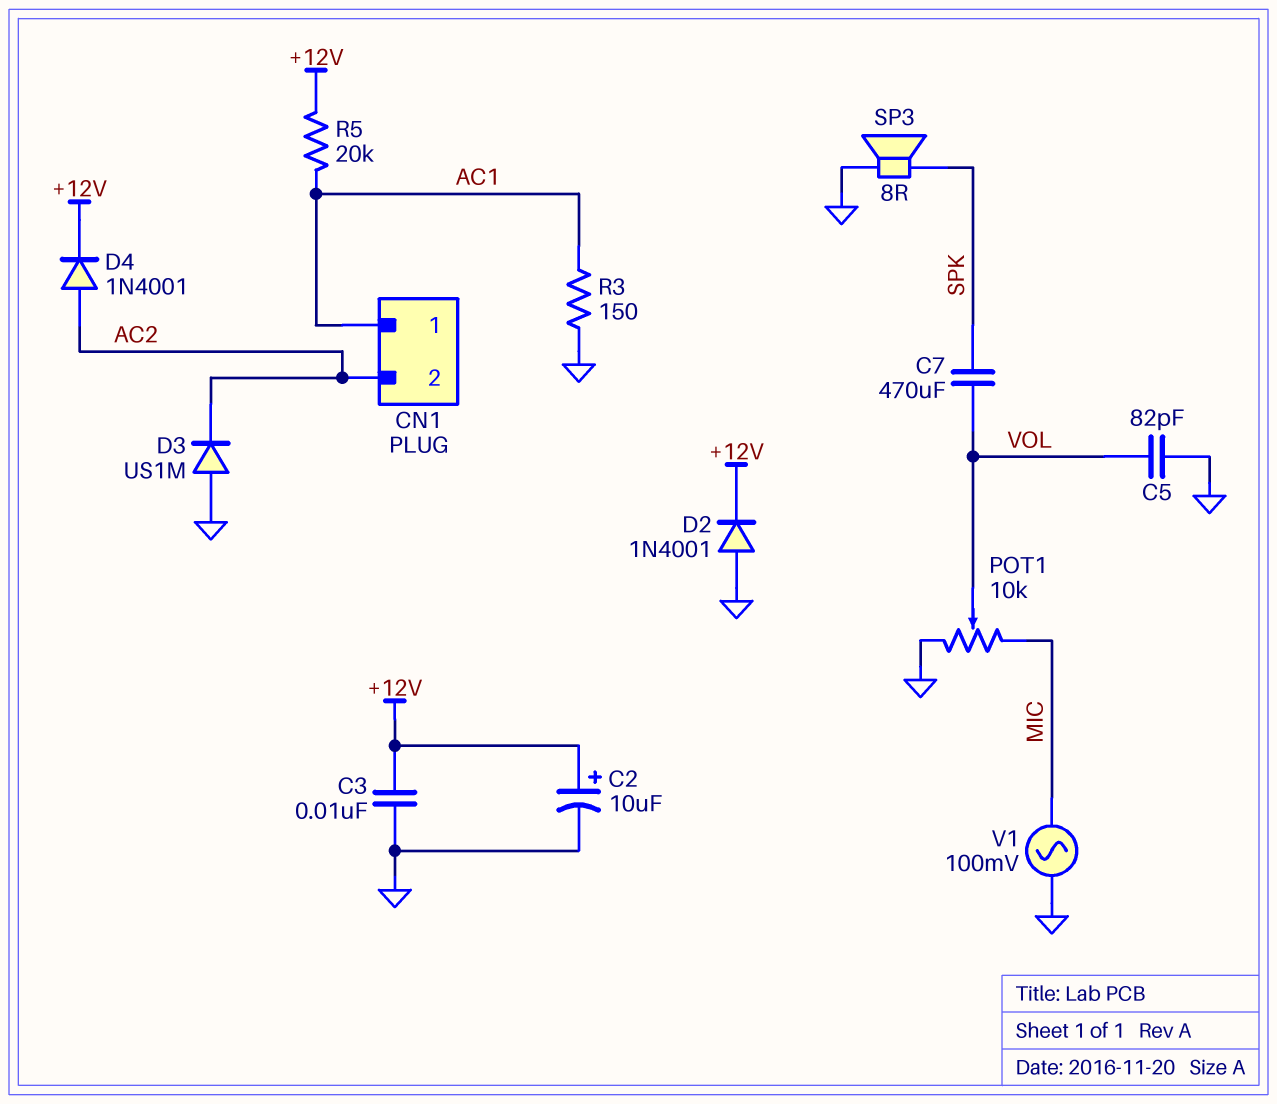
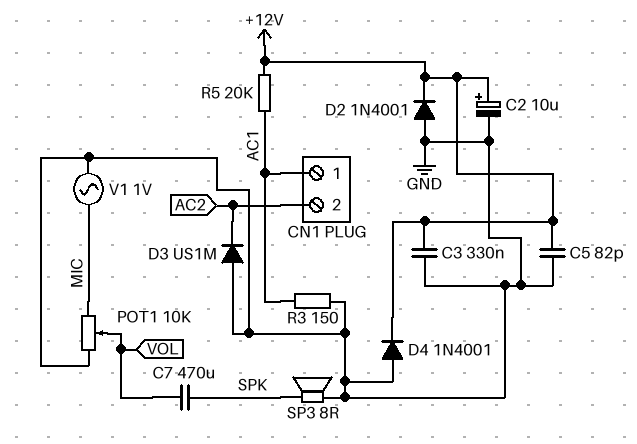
C3: 10nF (+12V, GND) -> 330nF (+12V, GND)
C5: 82pF (GND, VOL) -> 82pF (+12V, GND)
D4: diode 1N4001 (A AC2, K +12V) -> diode 1N4001 (A GND, K +12V)
V1: AC 100mV (GND, MIC) -> AC 1V (GND, MIC)

